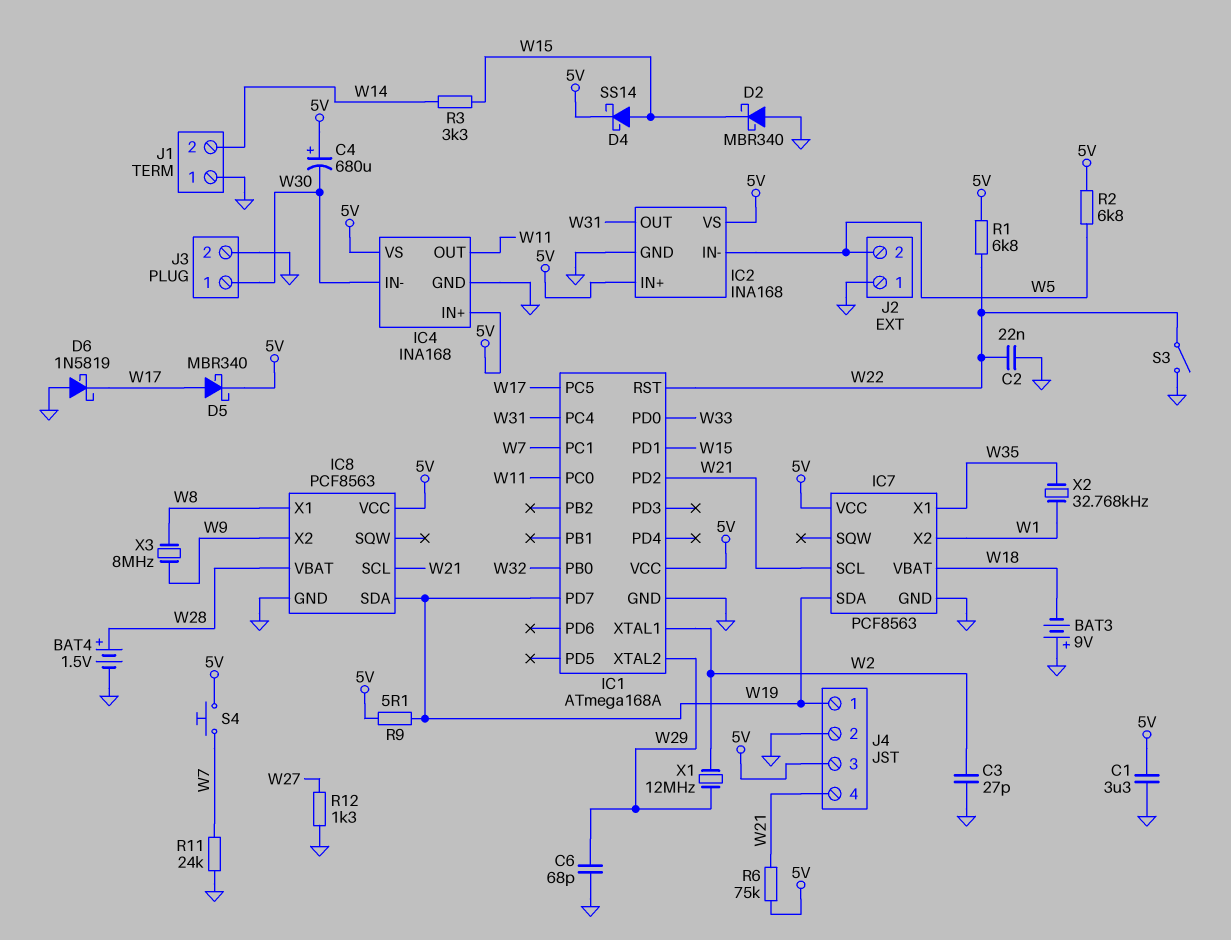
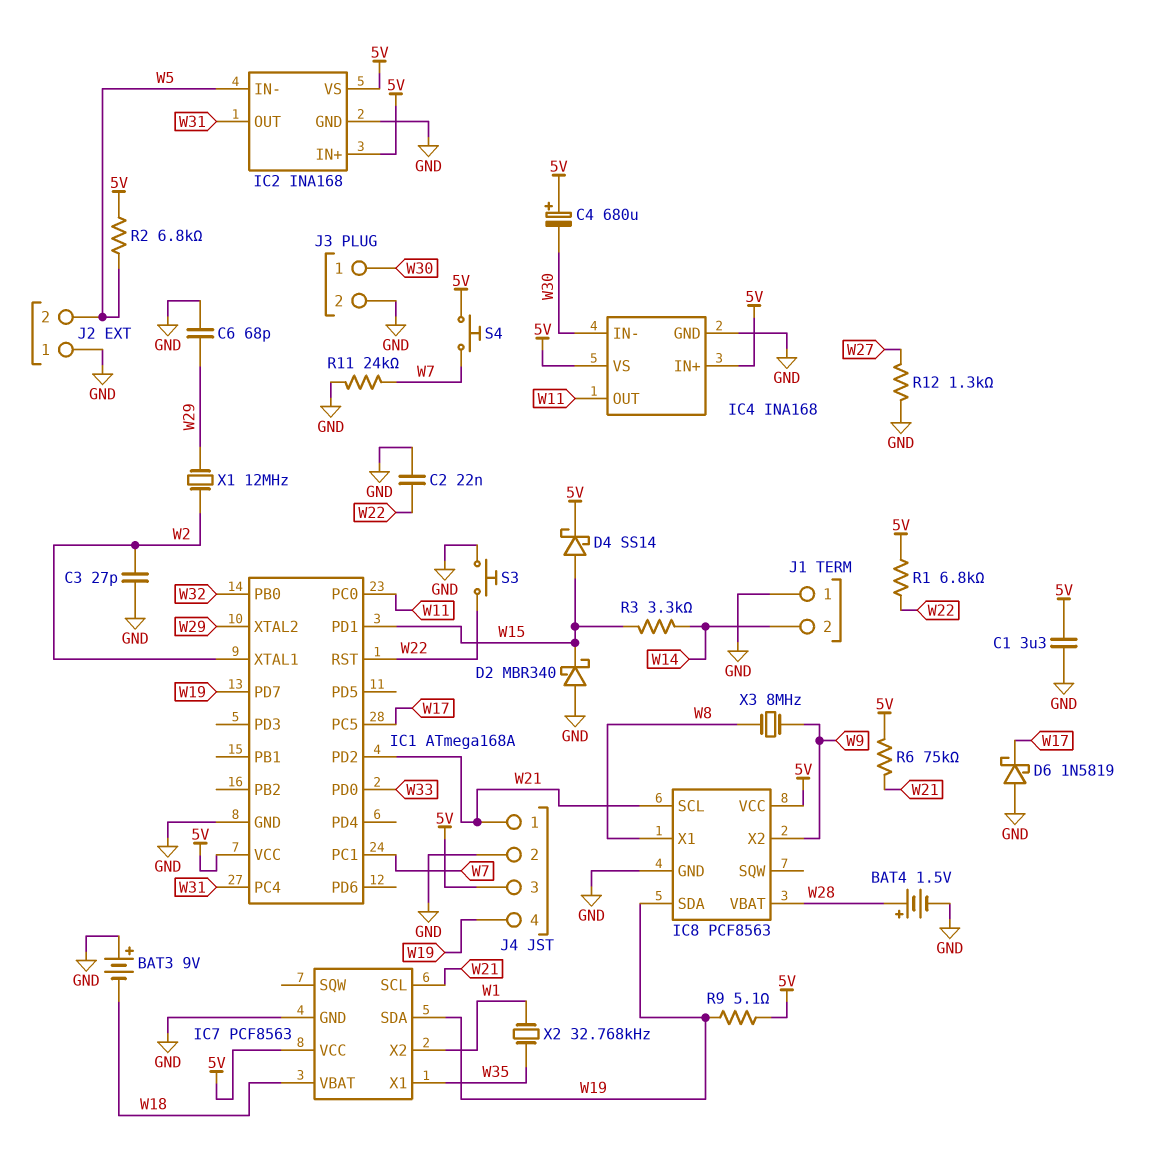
D5: schottky MBR340 (A W17, K 5V) -> none
J4 pin 1: W19 -> W21
J4 pin 4: W21 -> W19
S3: switch (GND, W22) -> button (GND, W22)

